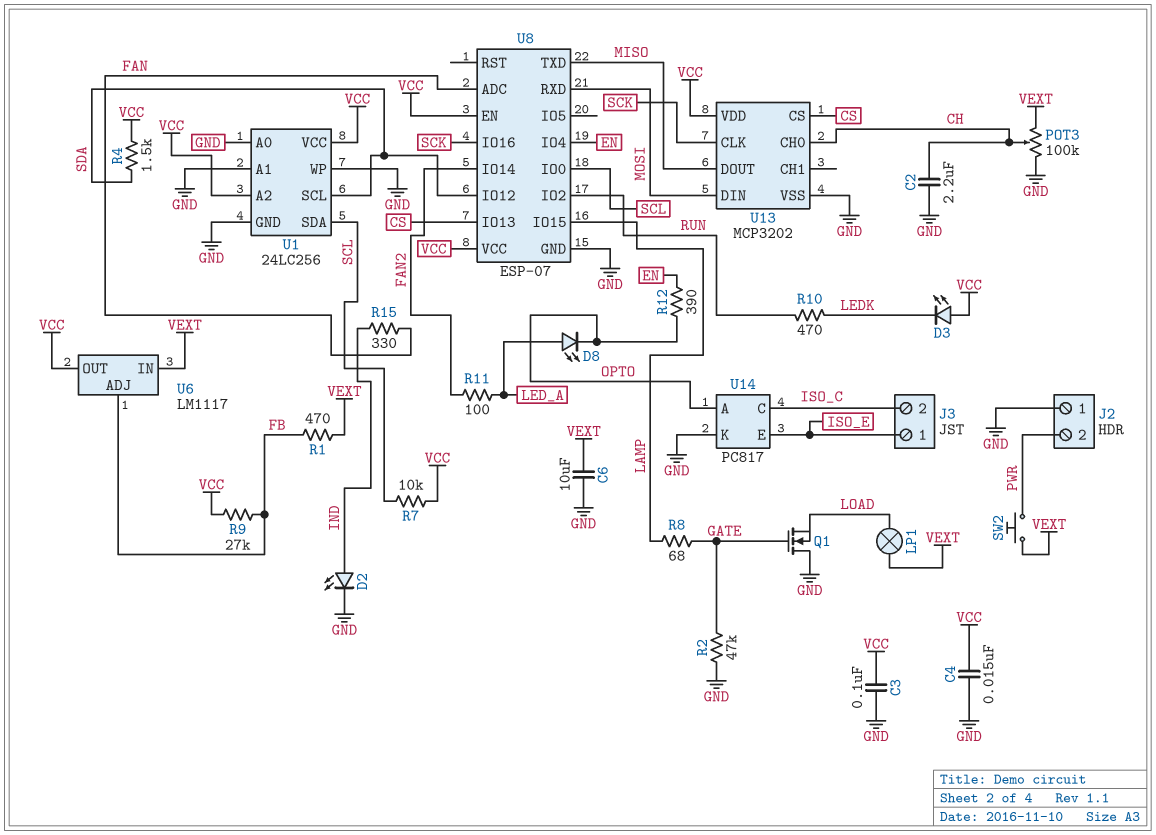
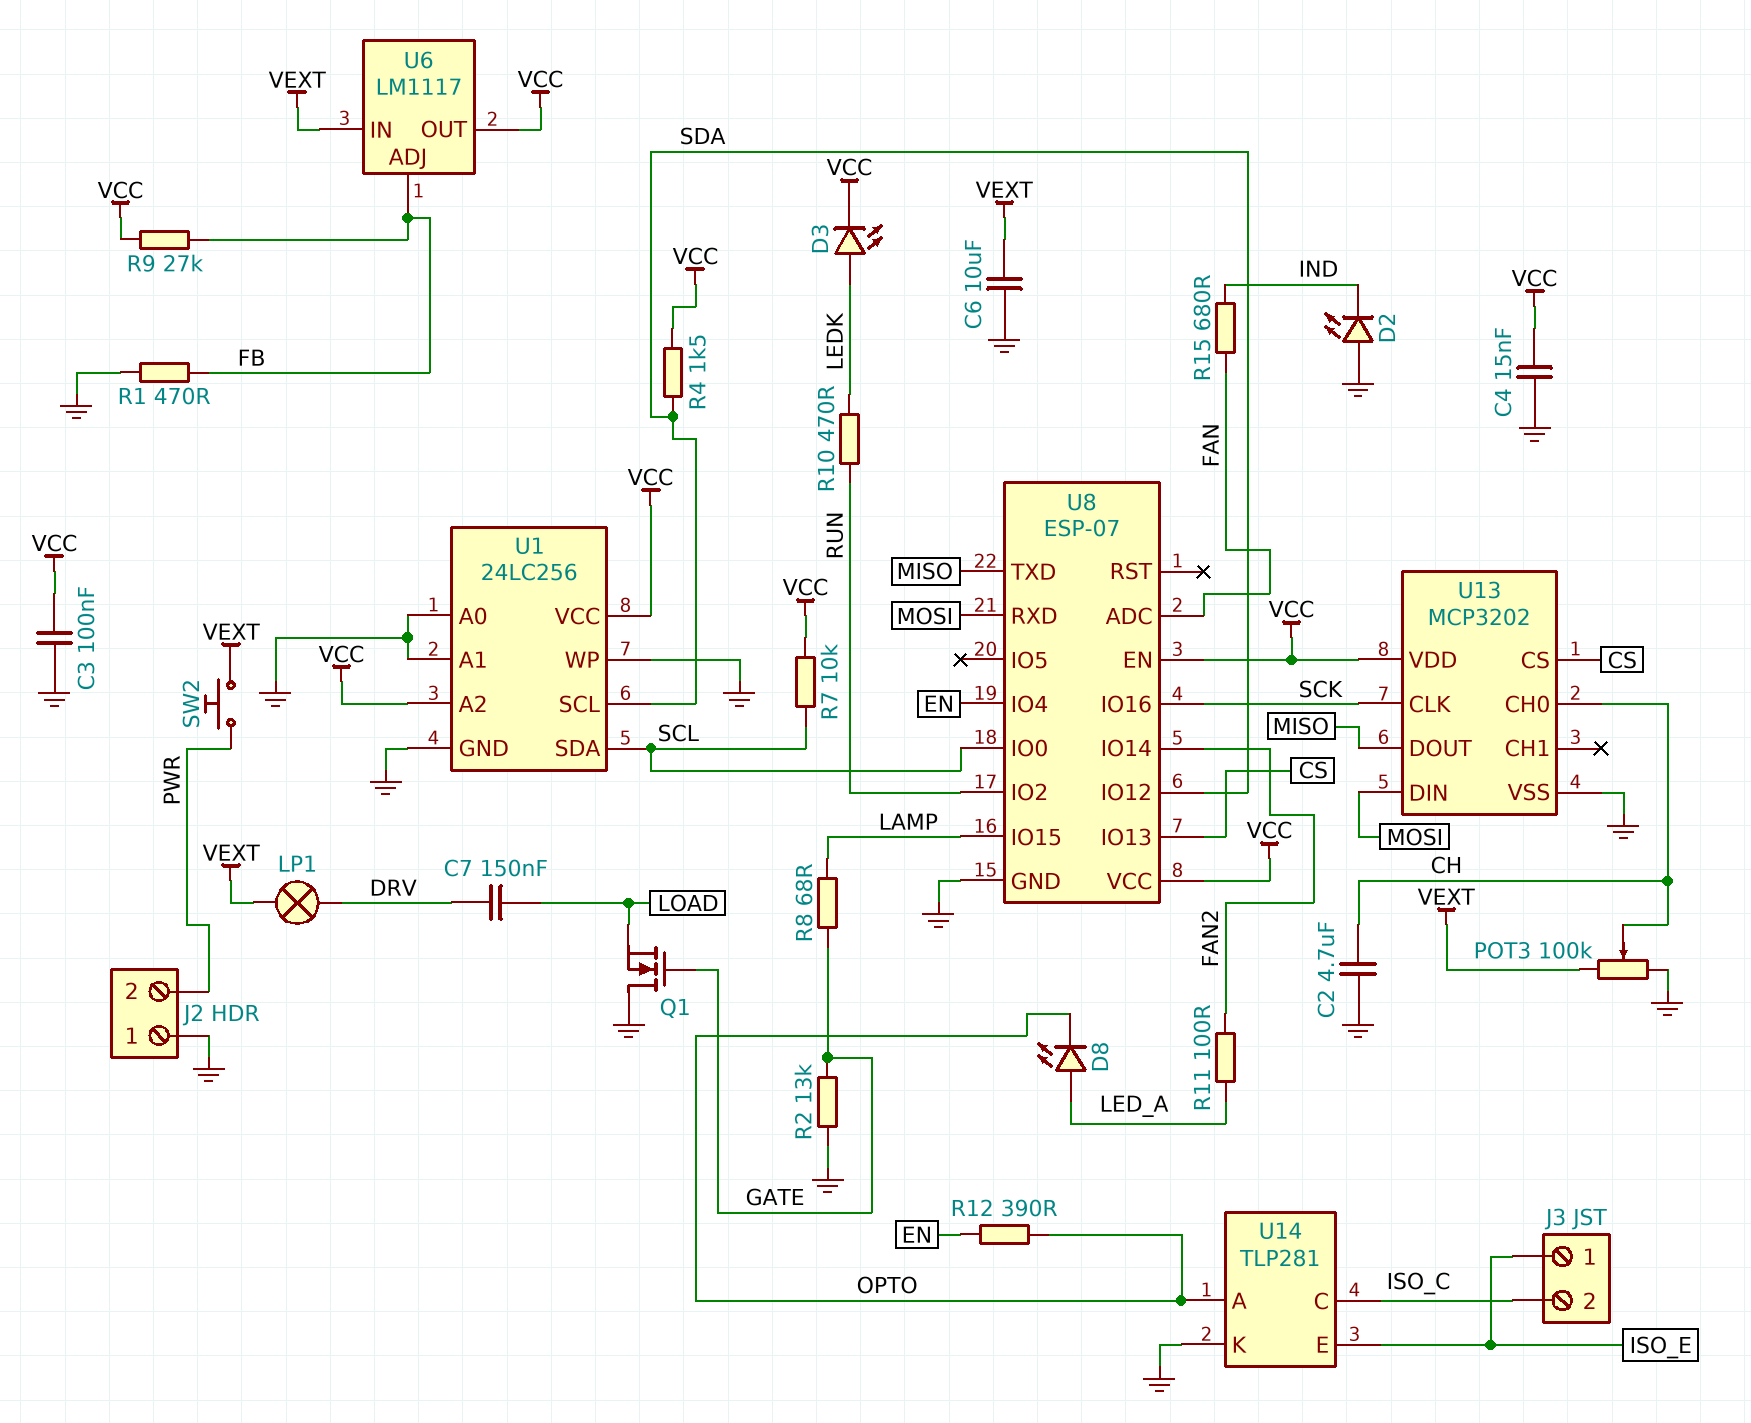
C2: 2.2uF (CH, GND) -> 4.7uF (CH, GND)
C7: none -> 150nF (DRV, LOAD)
D2: LED (A IND, K GND) -> LED (A GND, K IND)
D3: LED (A VCC, K LEDK) -> LED (A LEDK, K VCC)
LP1: lamp (LOAD, VEXT) -> lamp (DRV, VEXT)
R1: 470 (FB, VEXT) -> 470 (FB, GND)
R2: 47k (GATE, GND) -> 13k (GATE, GND)
R15: 330 (FAN, IND) -> 680 (FAN, IND)
U14: PC817 -> TLP281

